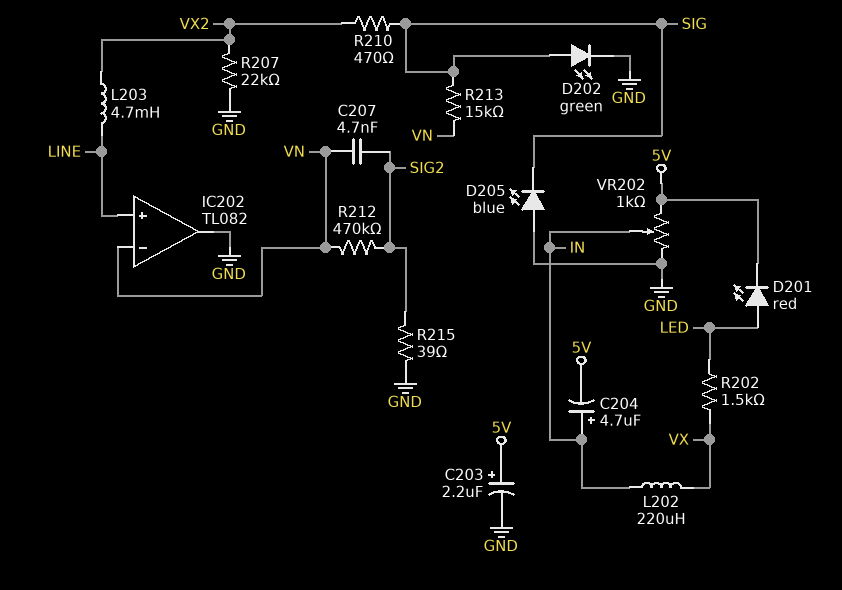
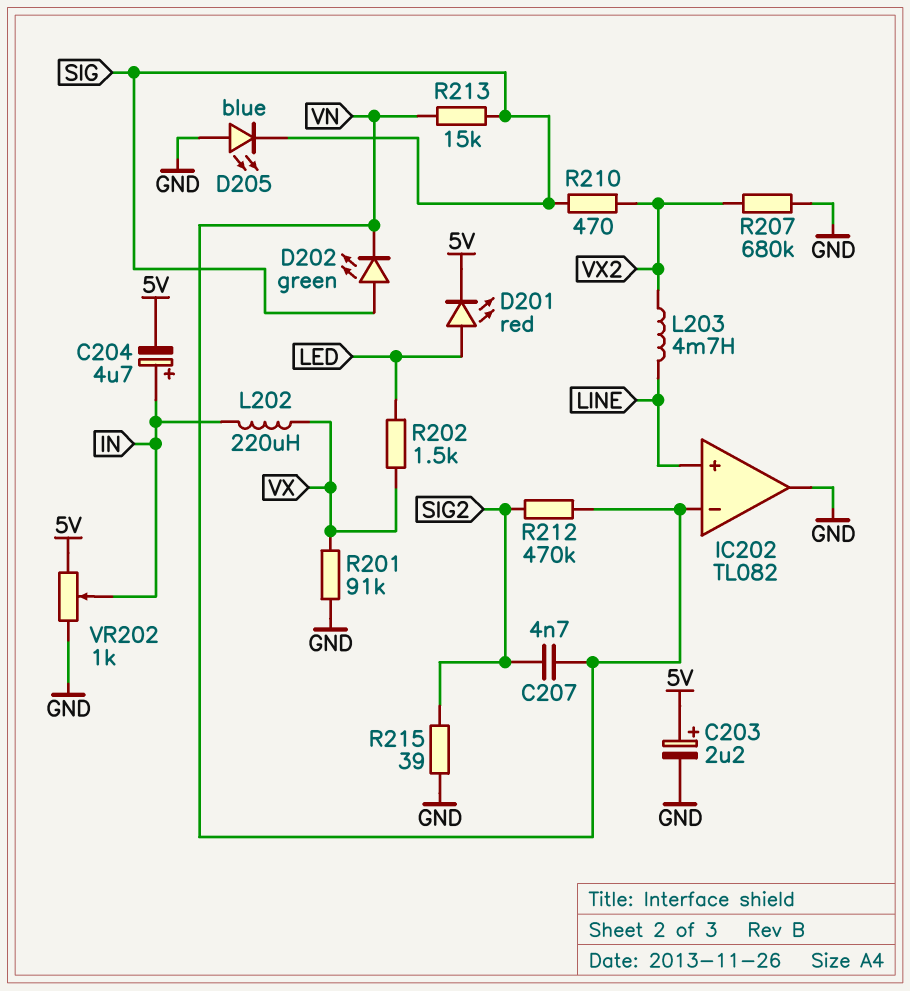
D202: LED green (A SIG, K GND) -> LED green (A SIG, K VN)
R201: none -> 91k (GND, VX)
R207: 22k (GND, VX2) -> 680k (GND, VX2)

